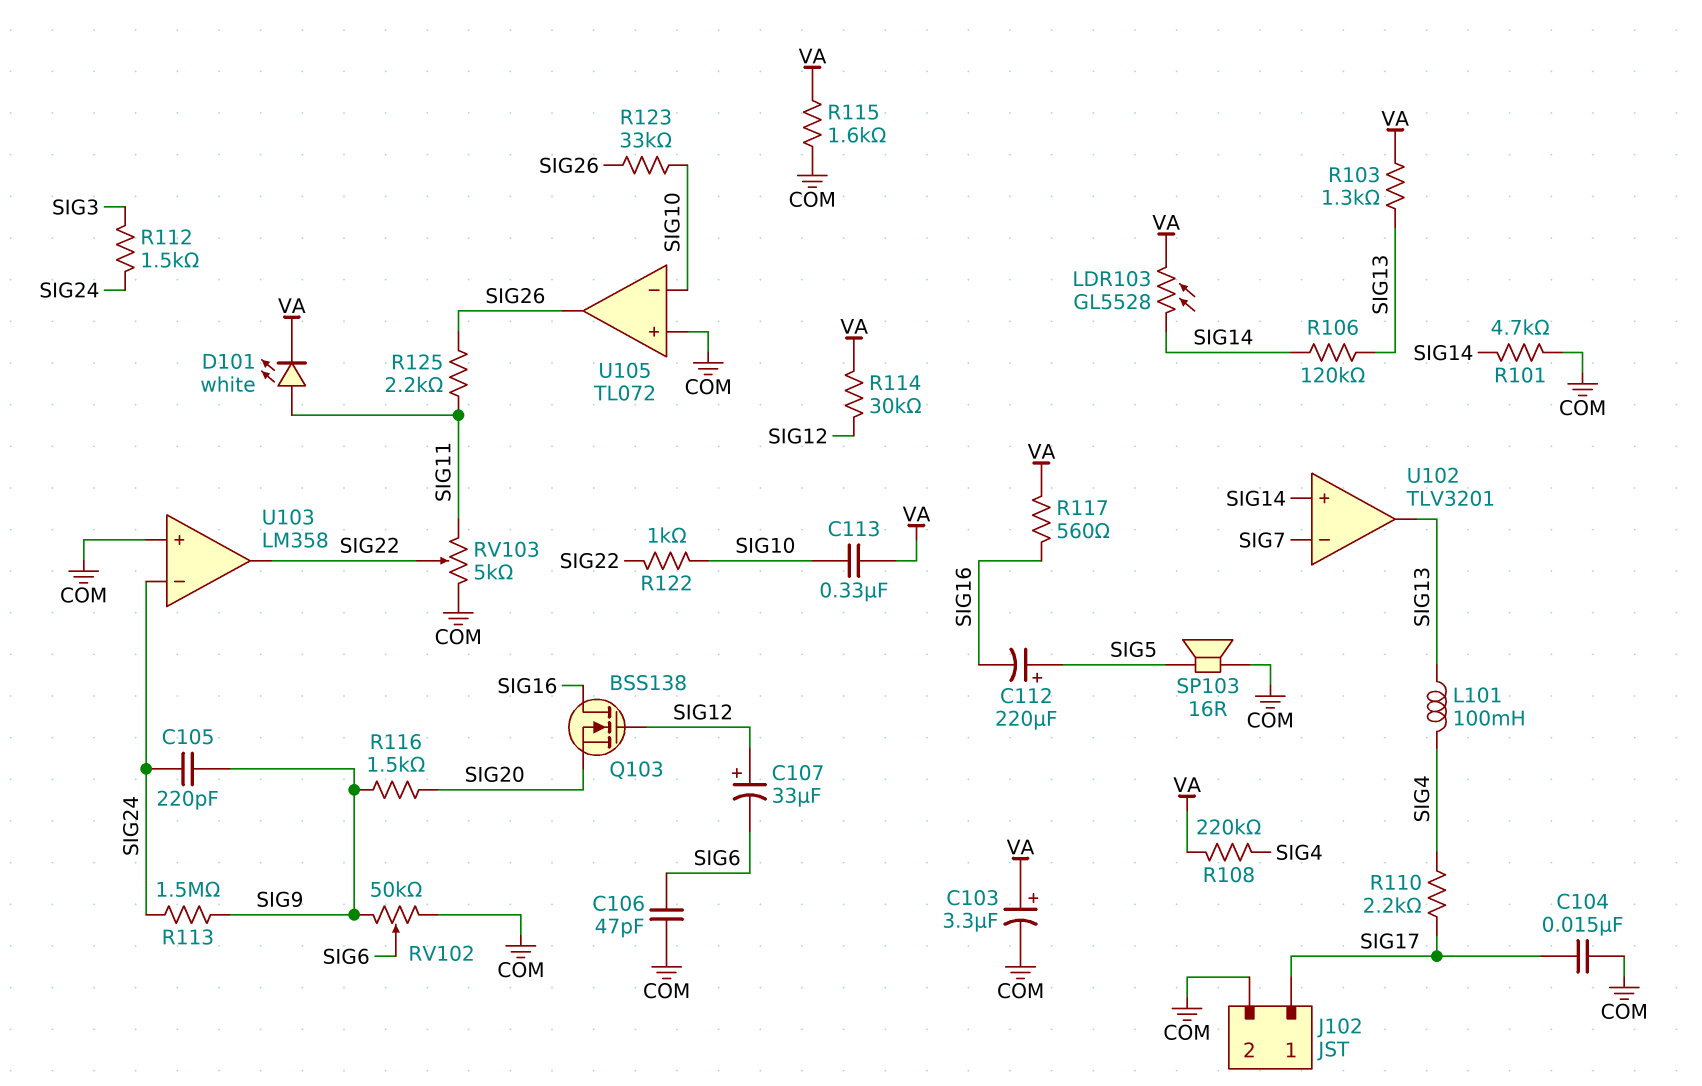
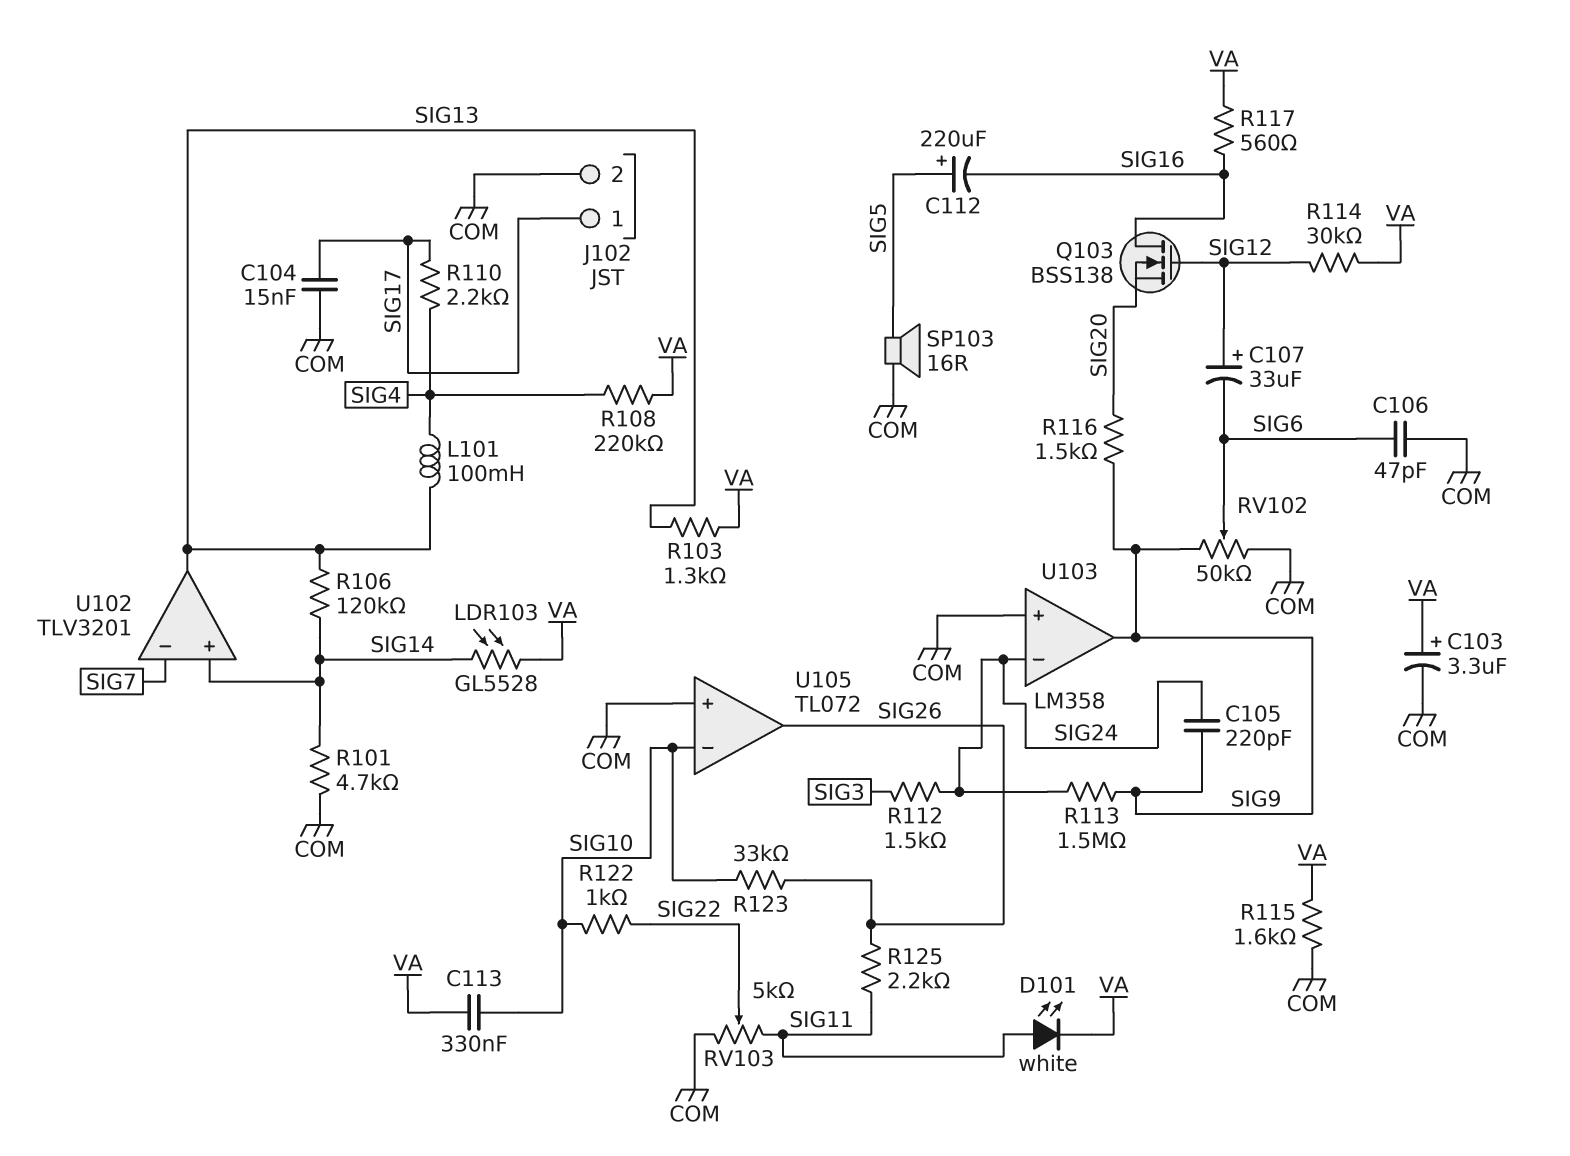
U103 pin out: SIG22 -> SIG9

